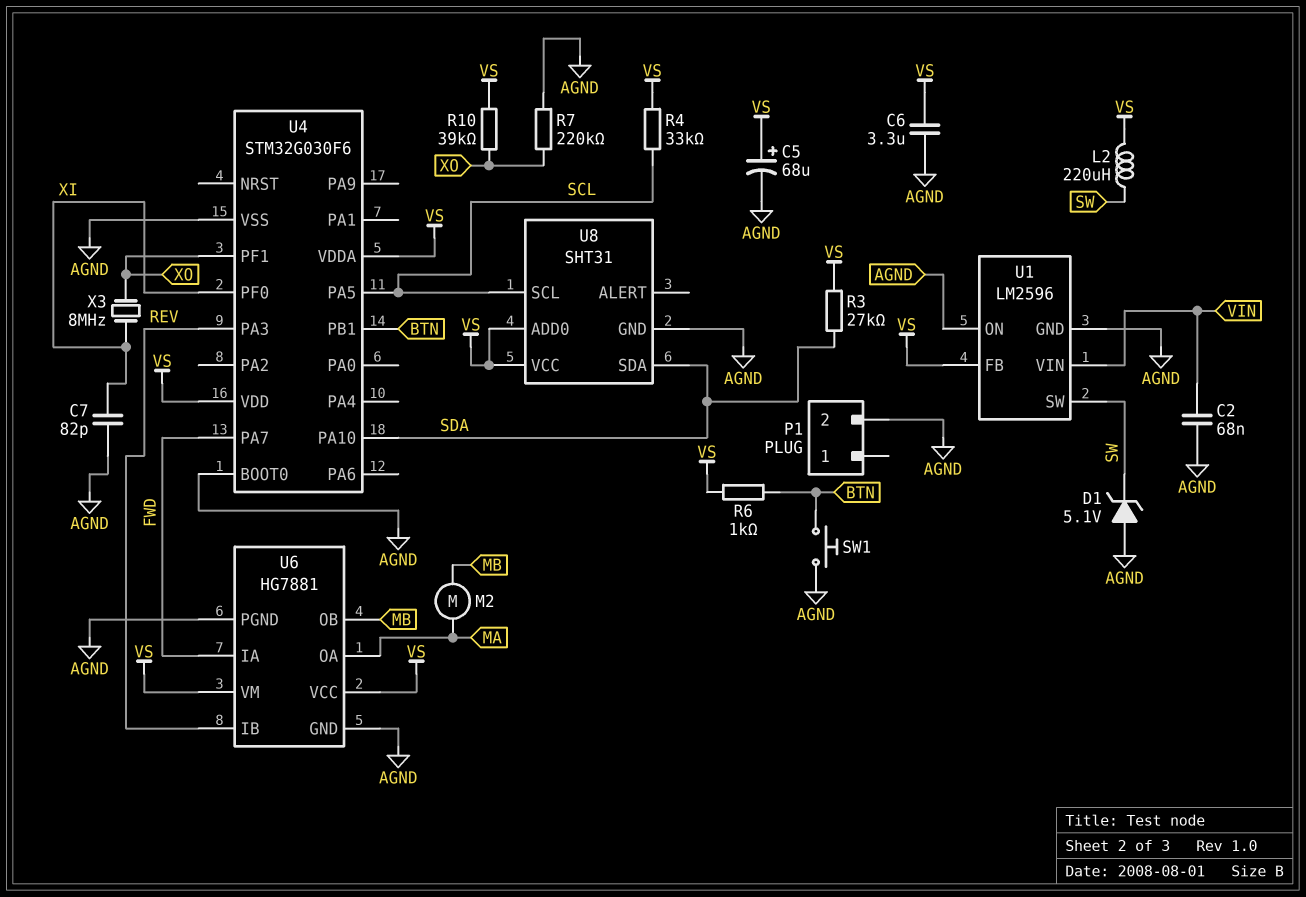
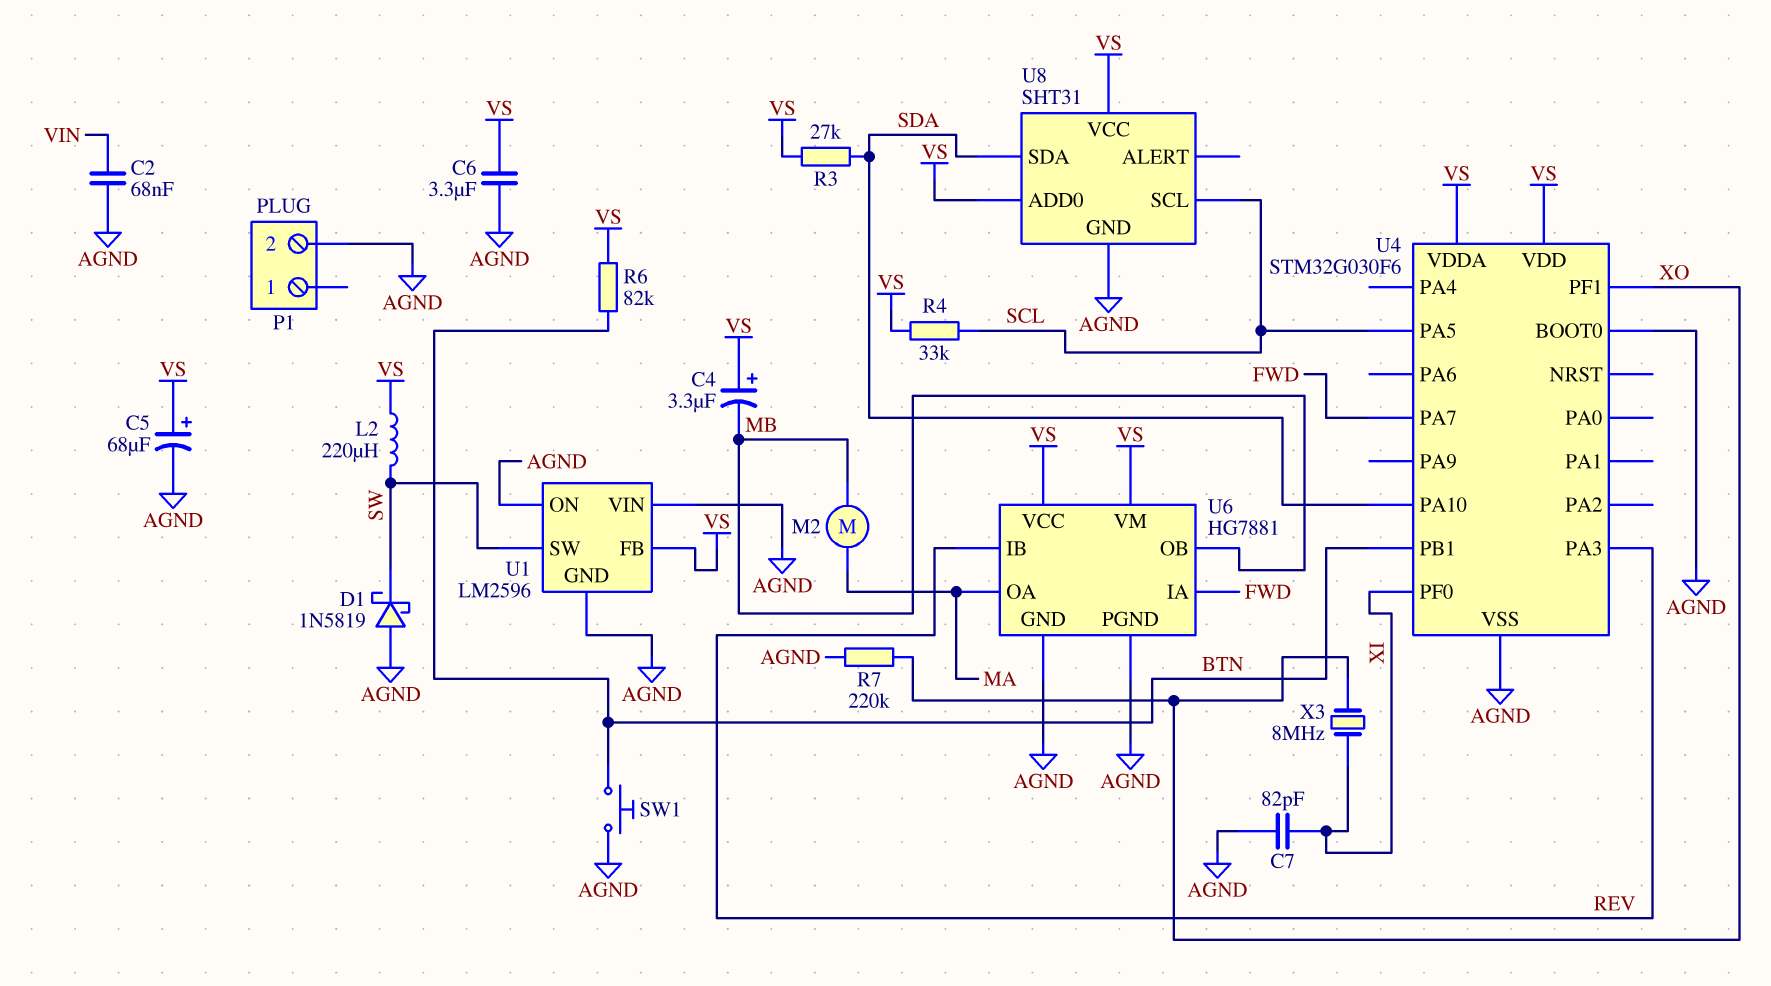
C4: none -> 3.3uF (plus VS, minus MB)
D1: zener 5.1V (A AGND, K SW) -> schottky 1N5819 (A AGND, K SW)
R6: 1k (BTN, VS) -> 82k (BTN, VS)
R10: 39k (VS, XO) -> none
U1 pin VIN: VIN -> AGND

